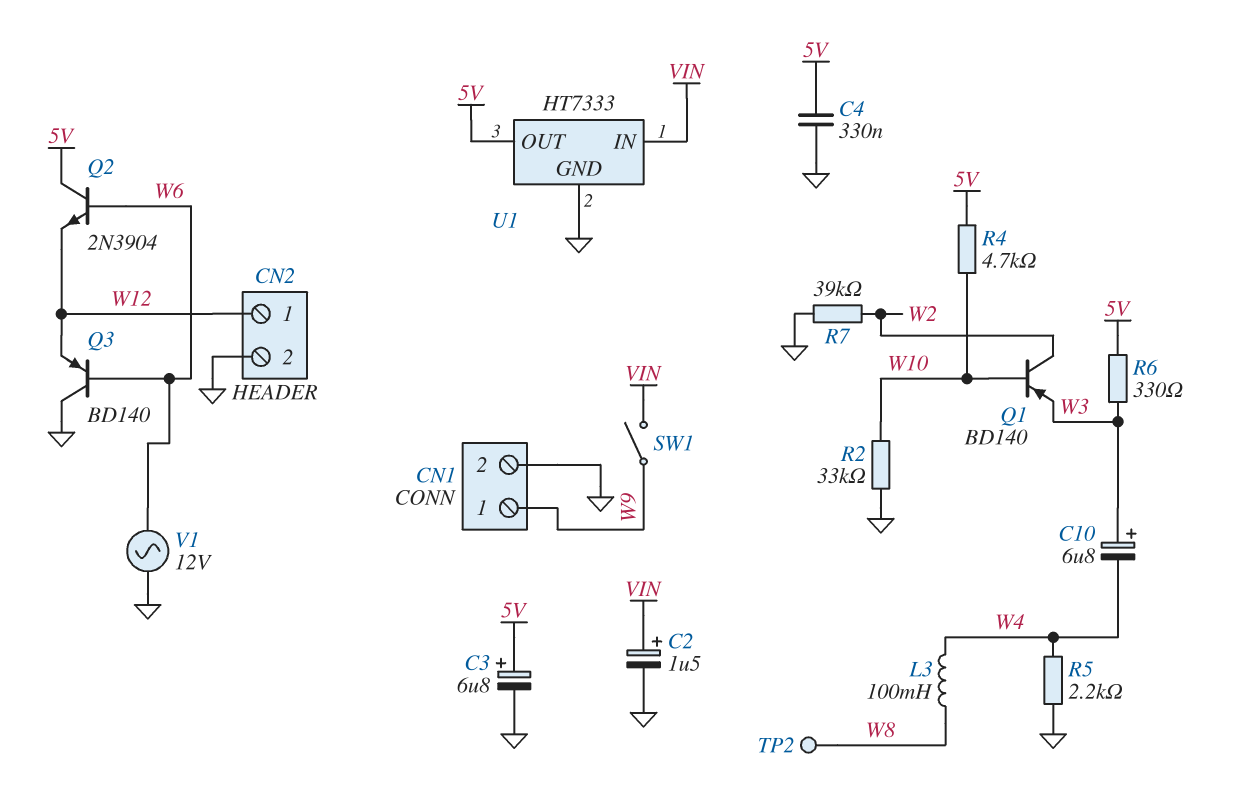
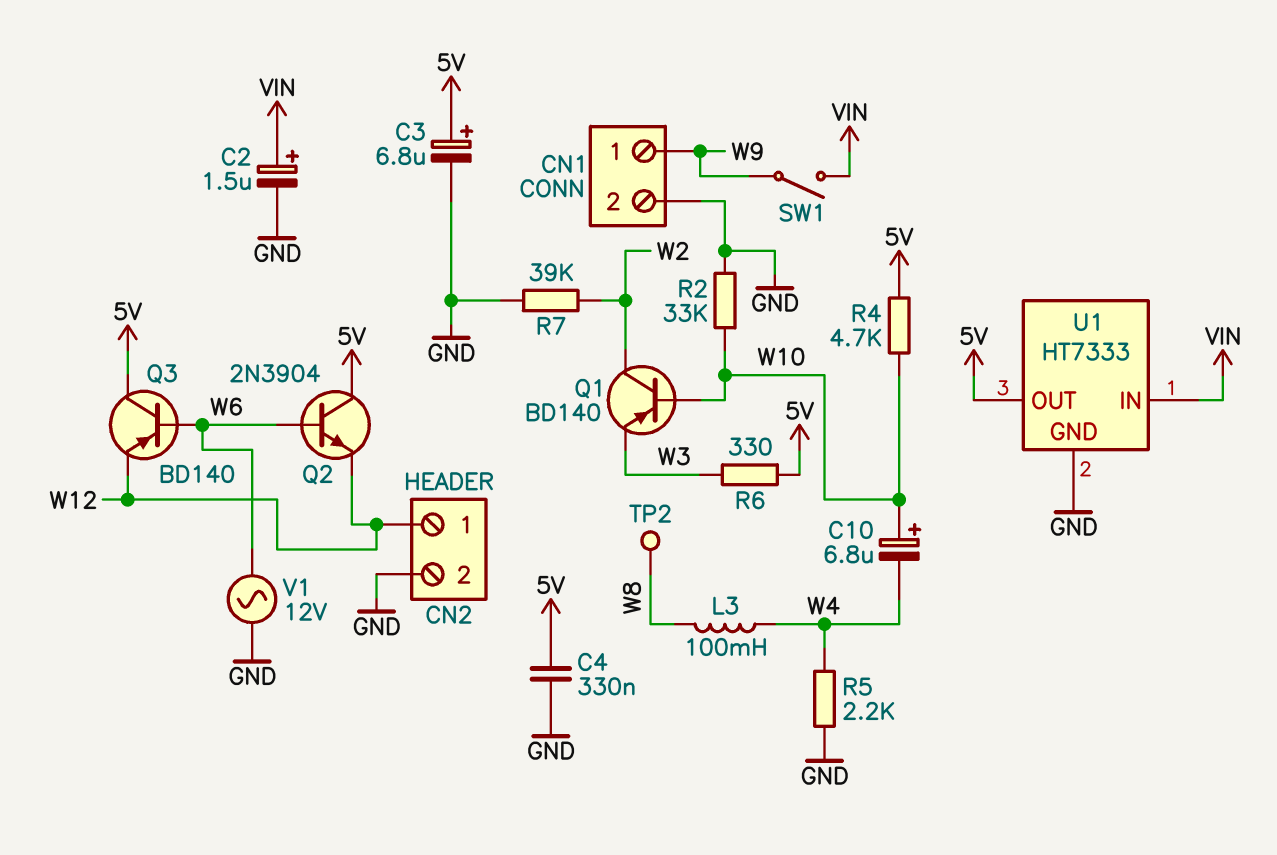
C10: 6.8uF (plus W3, minus W4) -> 6.8uF (plus W10, minus W4)
Q3: PNP BD140 (B W6, C GND, E W12) -> PNP BD140 (B W6, C 5V, E W12)

